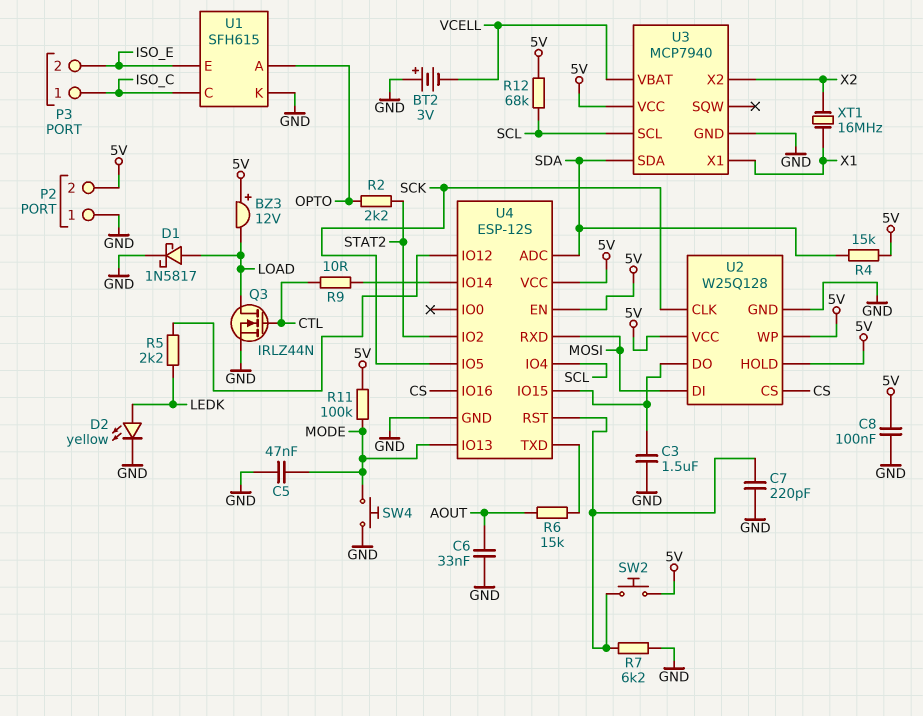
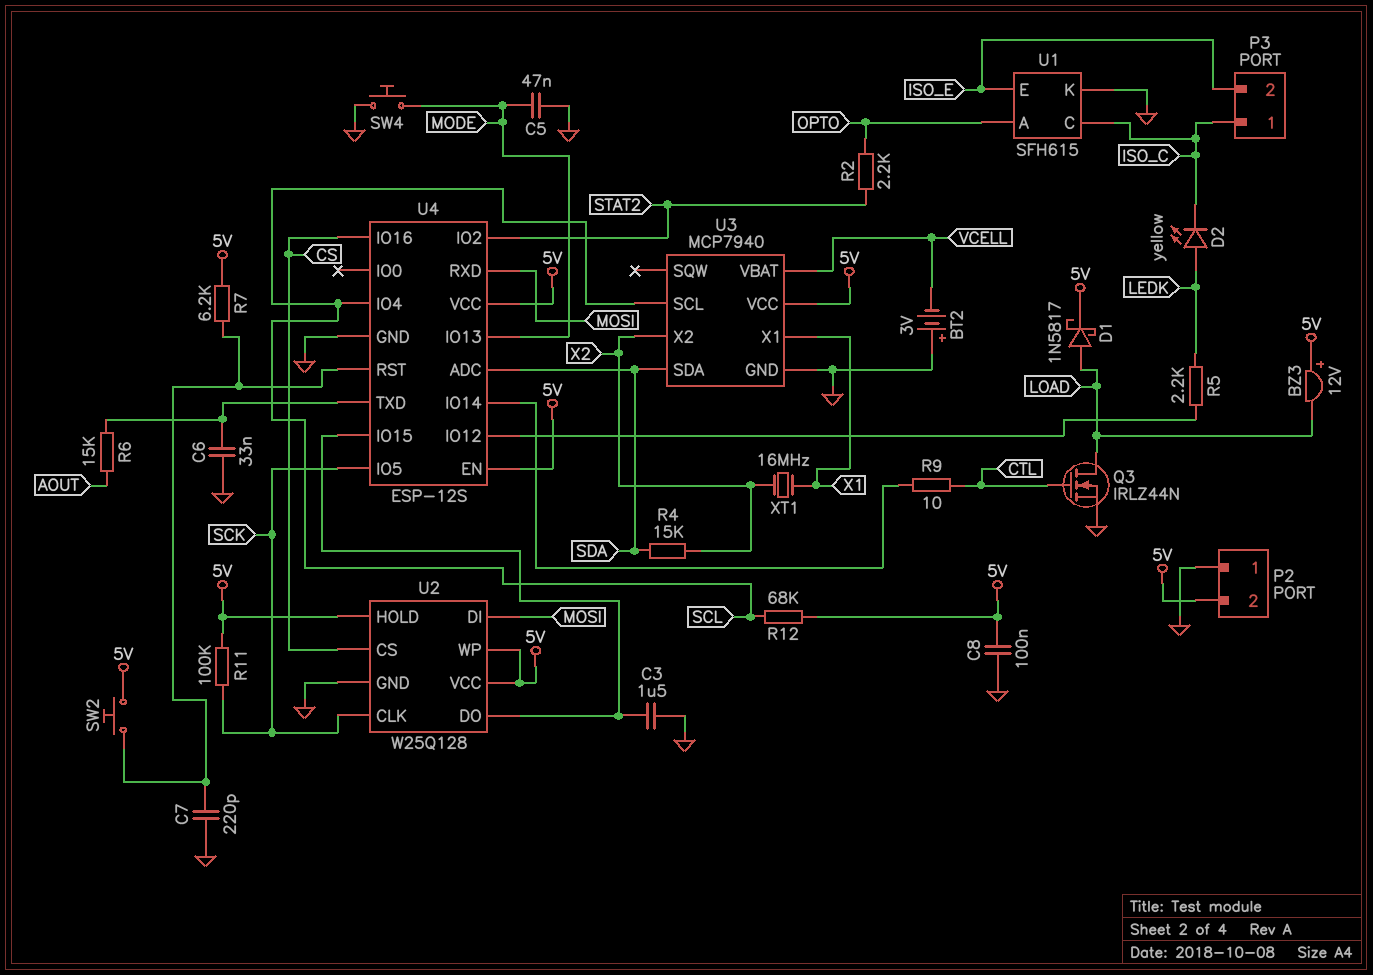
C6: 33nF (AOUT, GND) -> 33nF (GND, U4/TXD)
D1: schottky 1N5817 (A LOAD, K GND) -> schottky 1N5817 (A LOAD, K 5V)
D2: LED yellow (A LEDK, K GND) -> LED yellow (A LEDK, K ISO_C)
R4: 15k (5V, SDA) -> 15k (SDA, X2)
R7: 6.2k (GND, U4/RST) -> 6.2k (5V, U4/RST)
R11: 100k (5V, MODE) -> 100k (5V, SCK)

